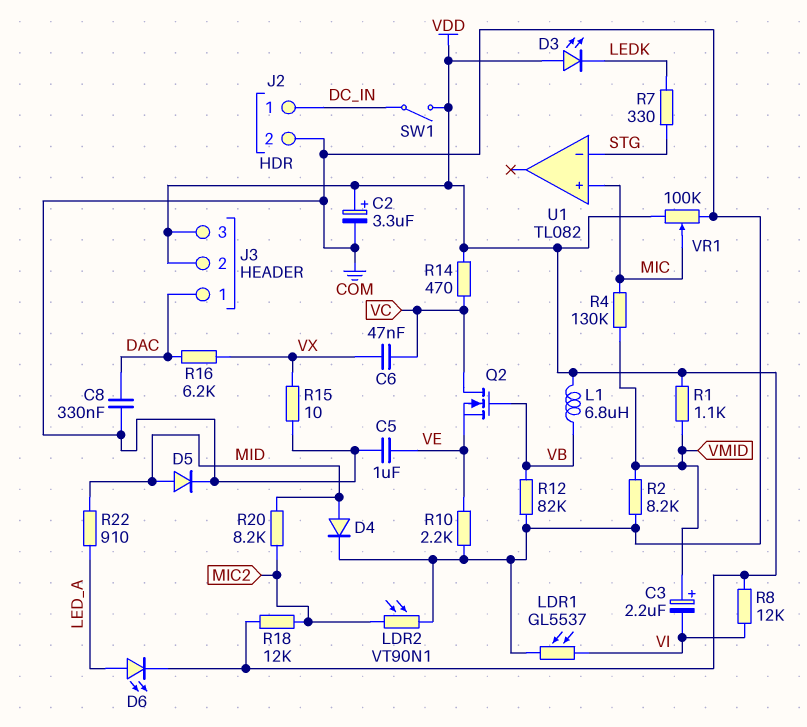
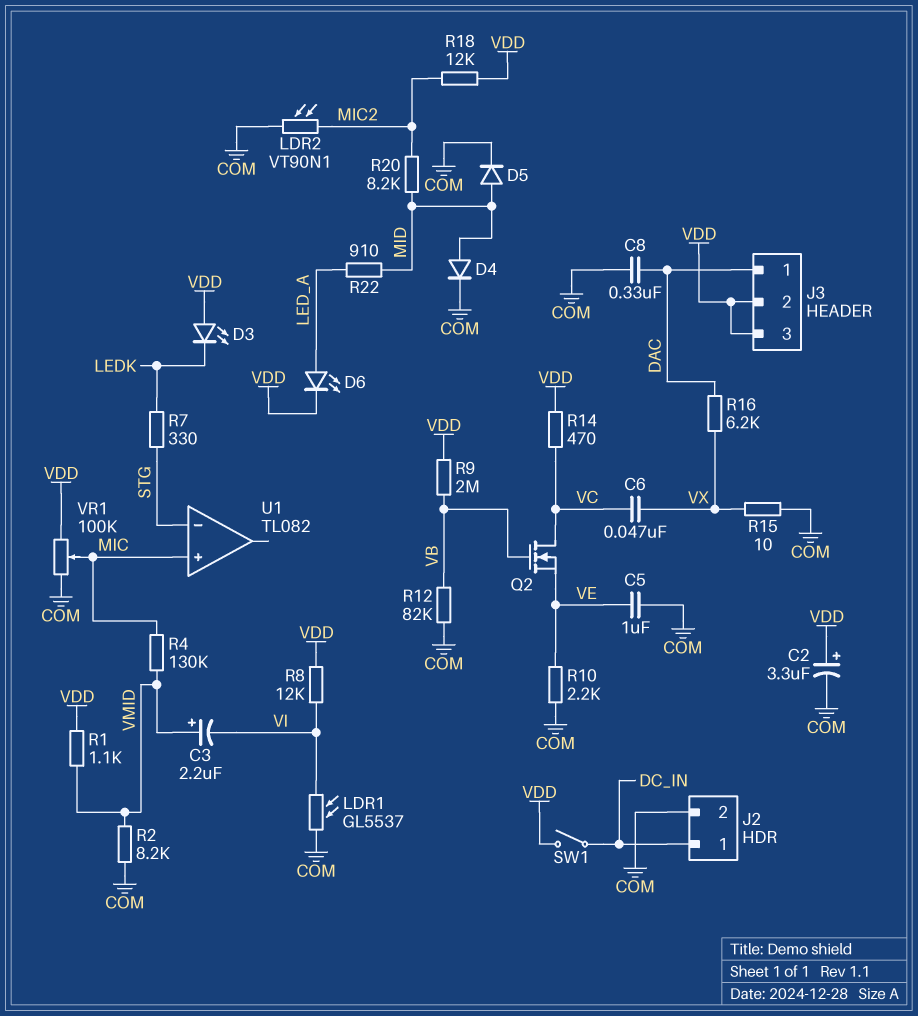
L1: 6.8uH (VB, VDD) -> none
R9: none -> 2M (VB, VDD)

